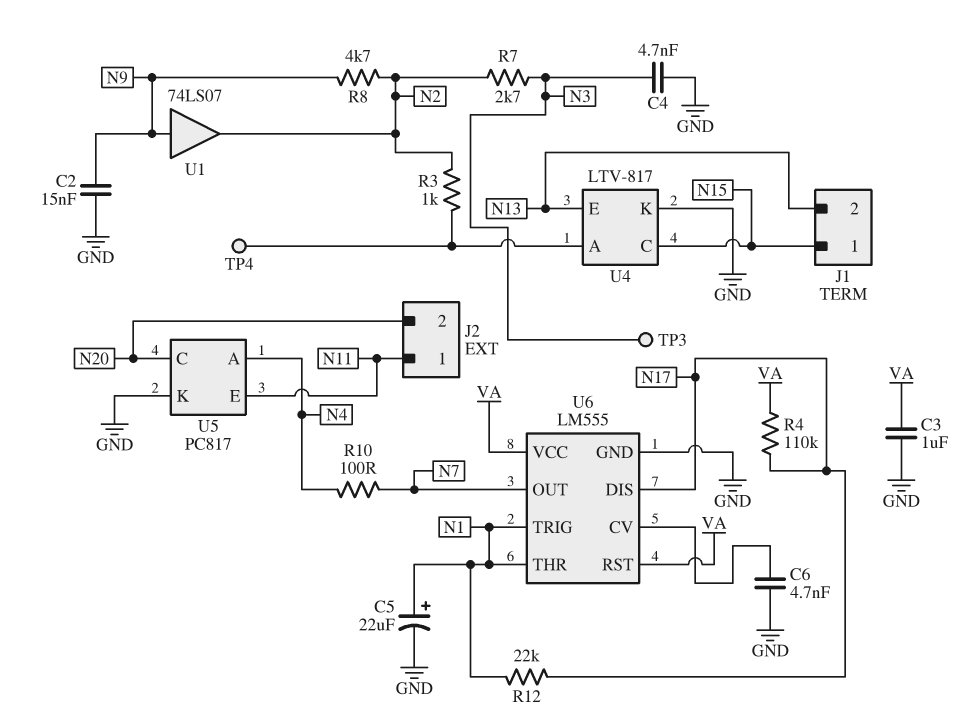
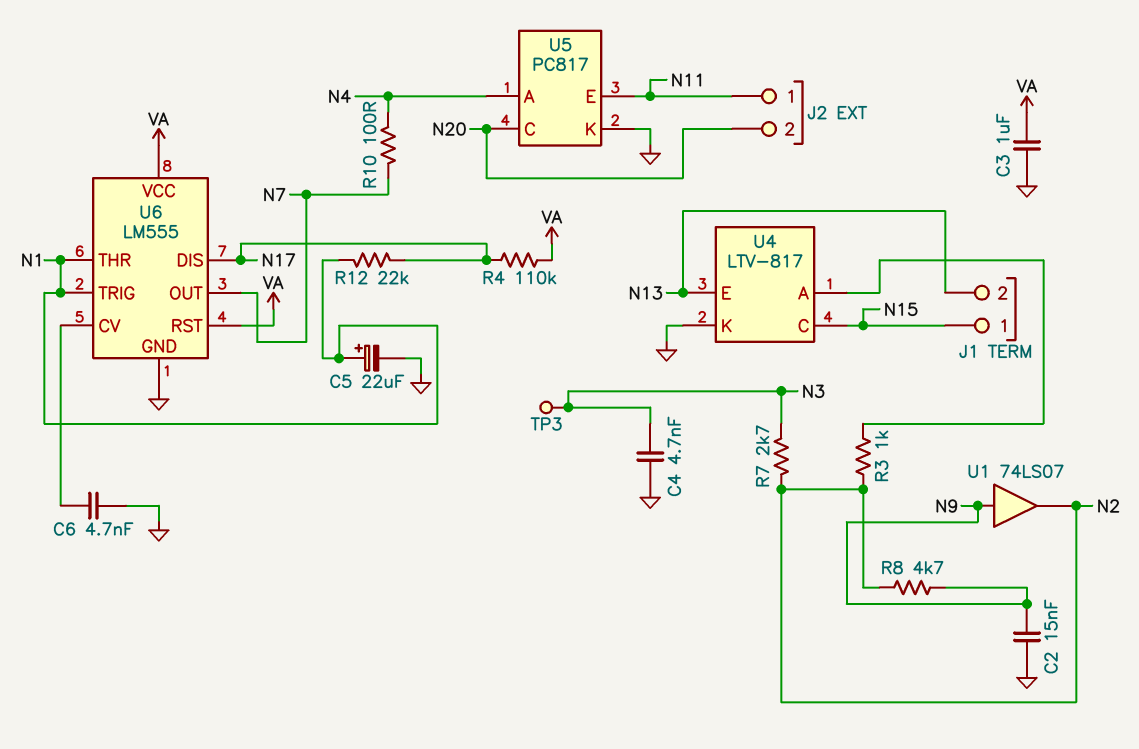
TP4: test point (U4/A) -> none

